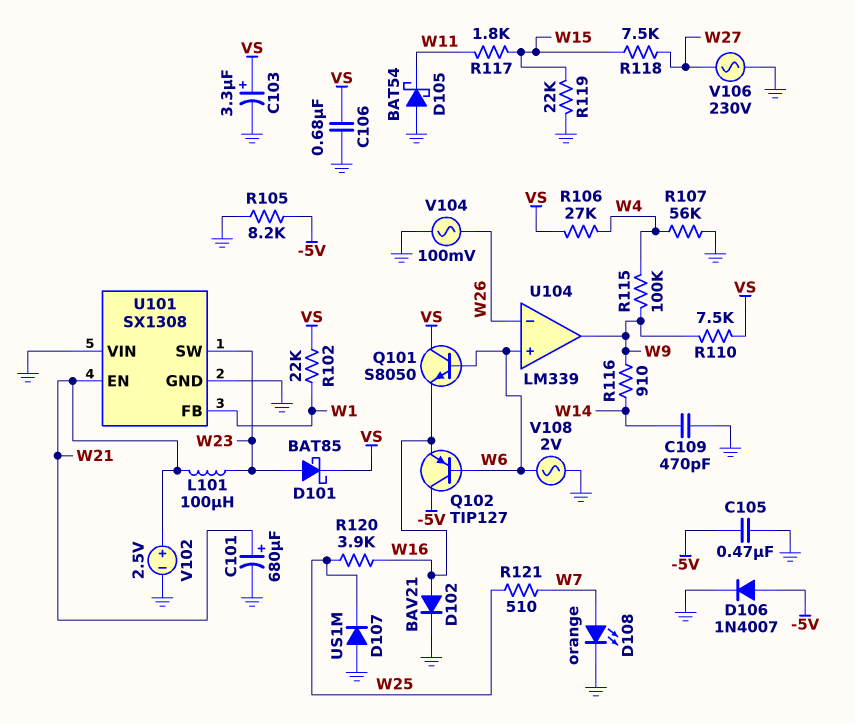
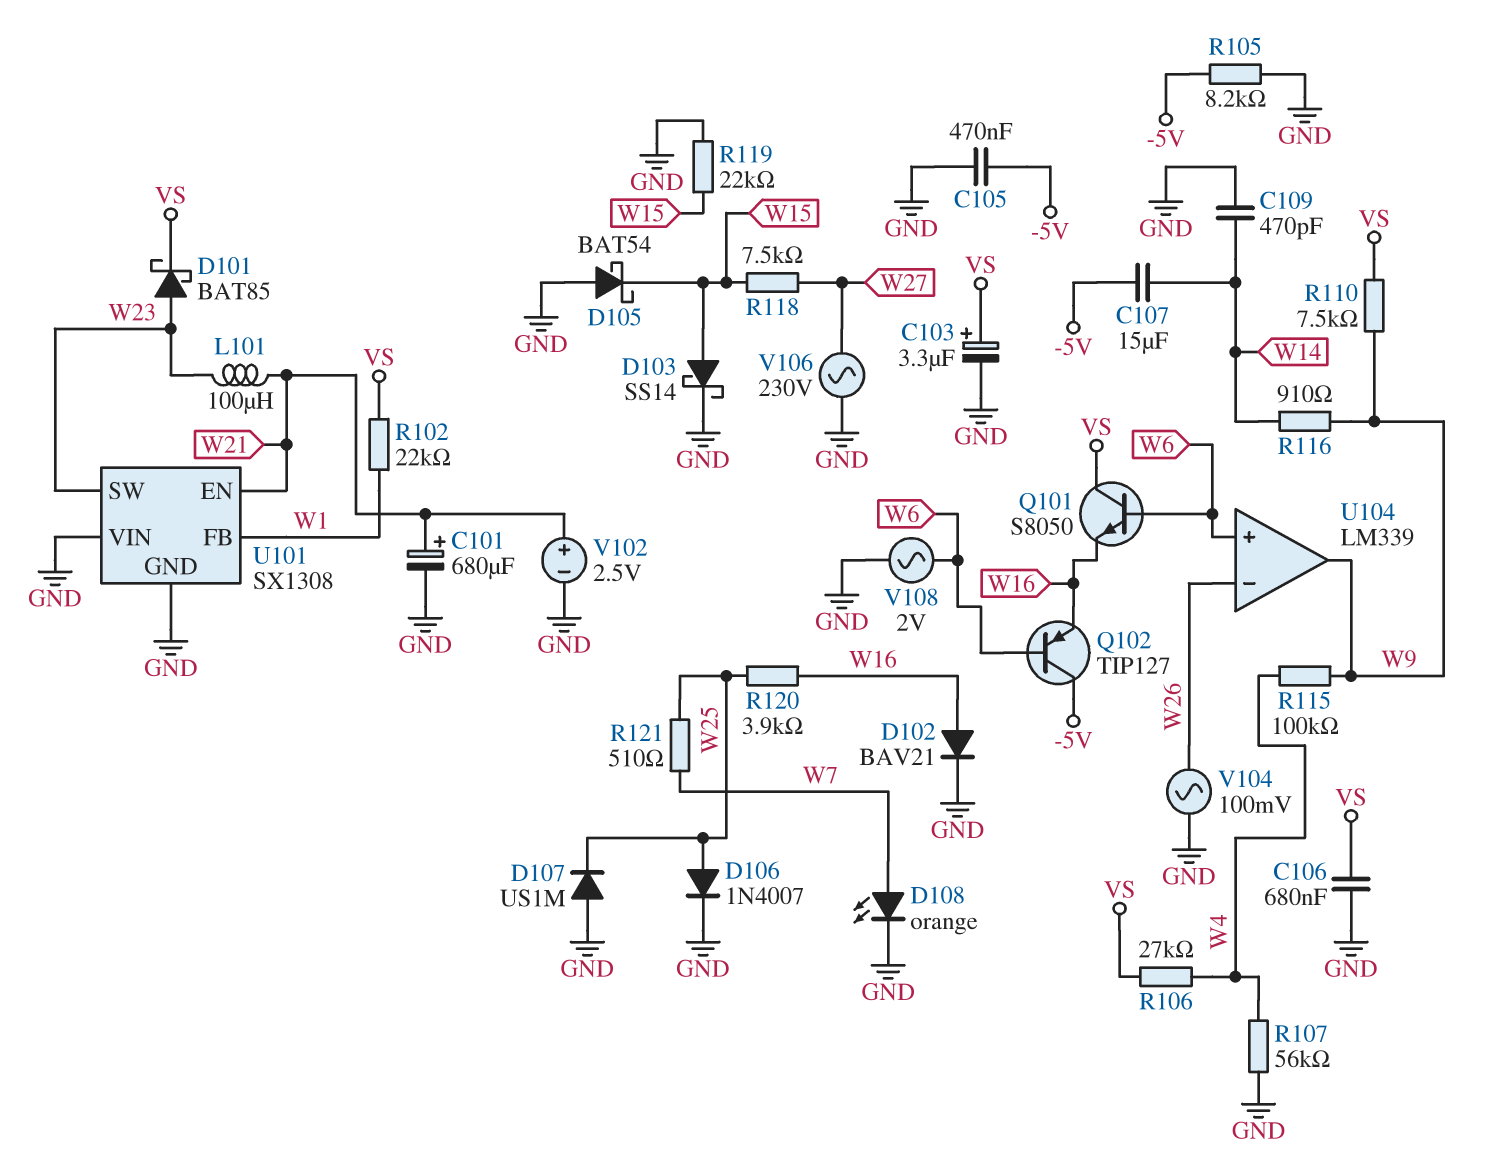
C107: none -> 15uF (-5V, W14)
D103: none -> schottky SS14 (A W15, K GND)
D105: schottky BAT54 (A GND, K W11) -> schottky BAT54 (A GND, K W15)
D106: diode 1N4007 (A -5V, K GND) -> diode 1N4007 (A W25, K GND)
R117: 1.8k (W11, W15) -> none

